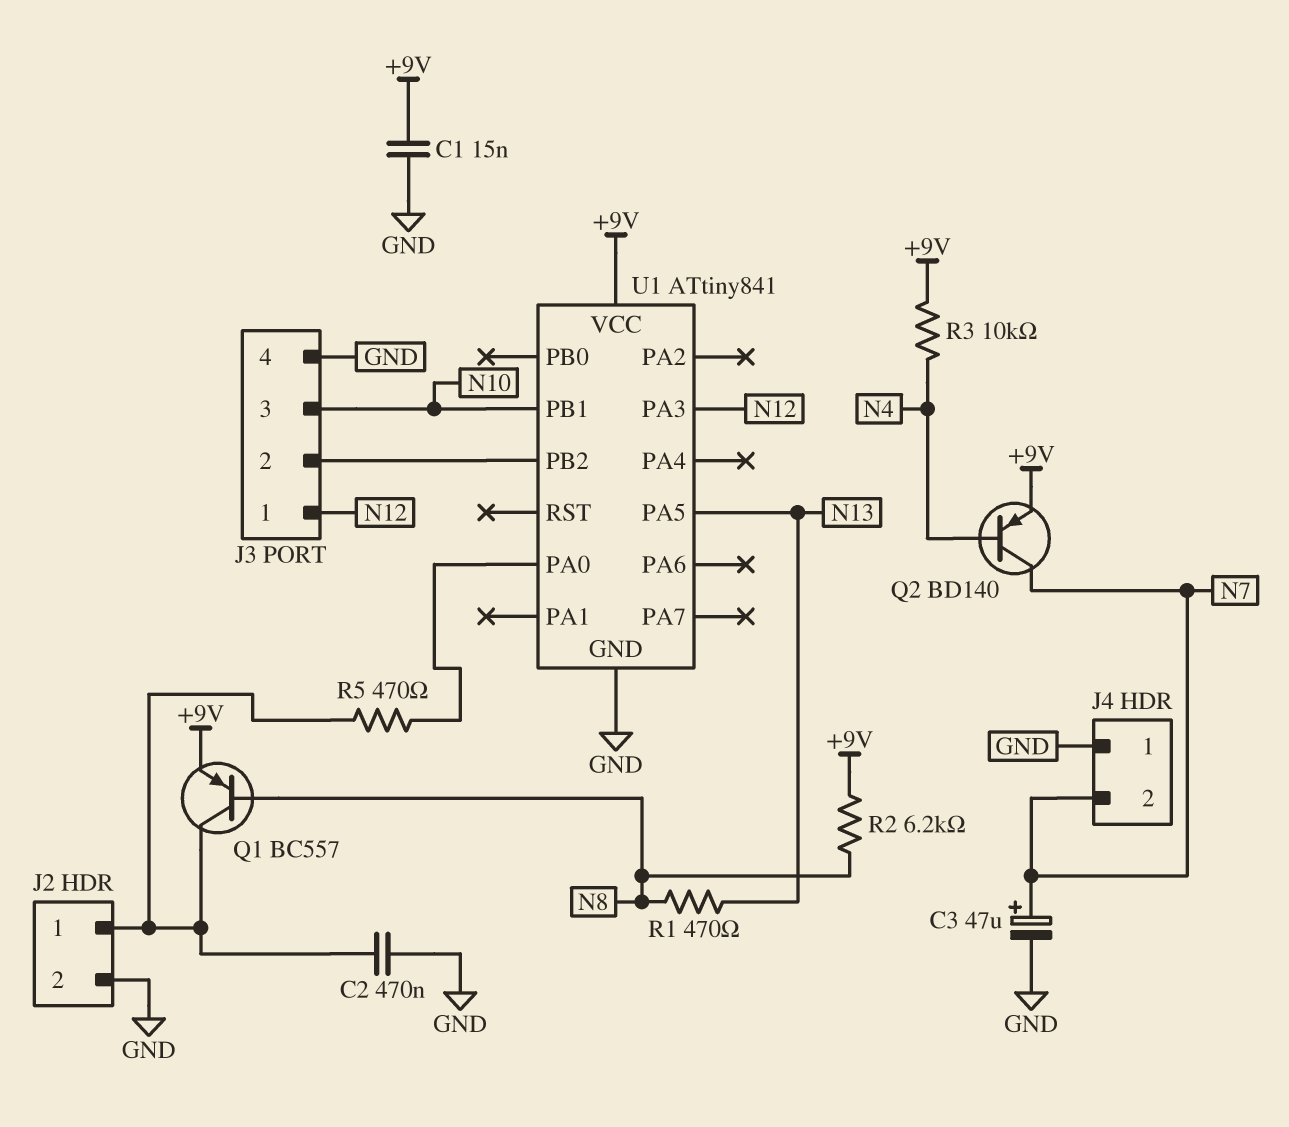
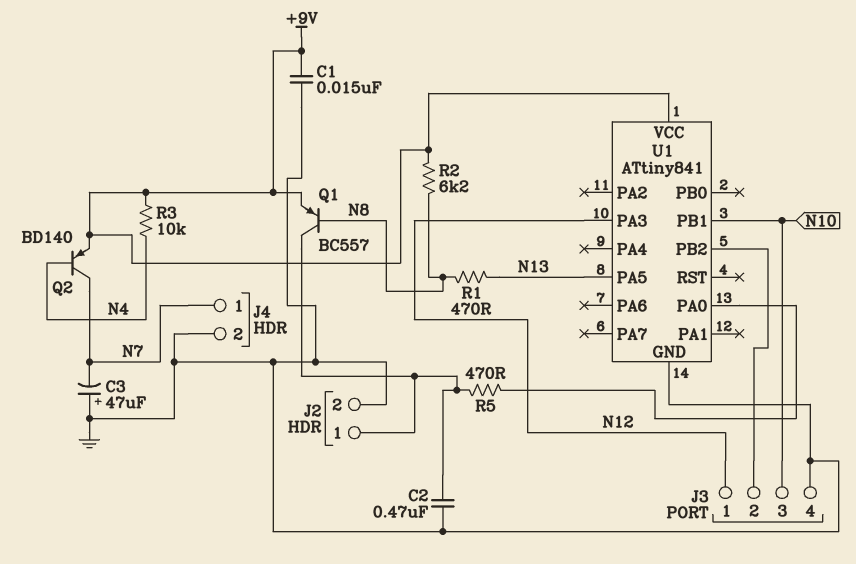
C3: 47uF (plus N7, minus GND) -> 47uF (plus GND, minus N7)
J4 pin 1: GND -> N7
J4 pin 2: N7 -> GND

